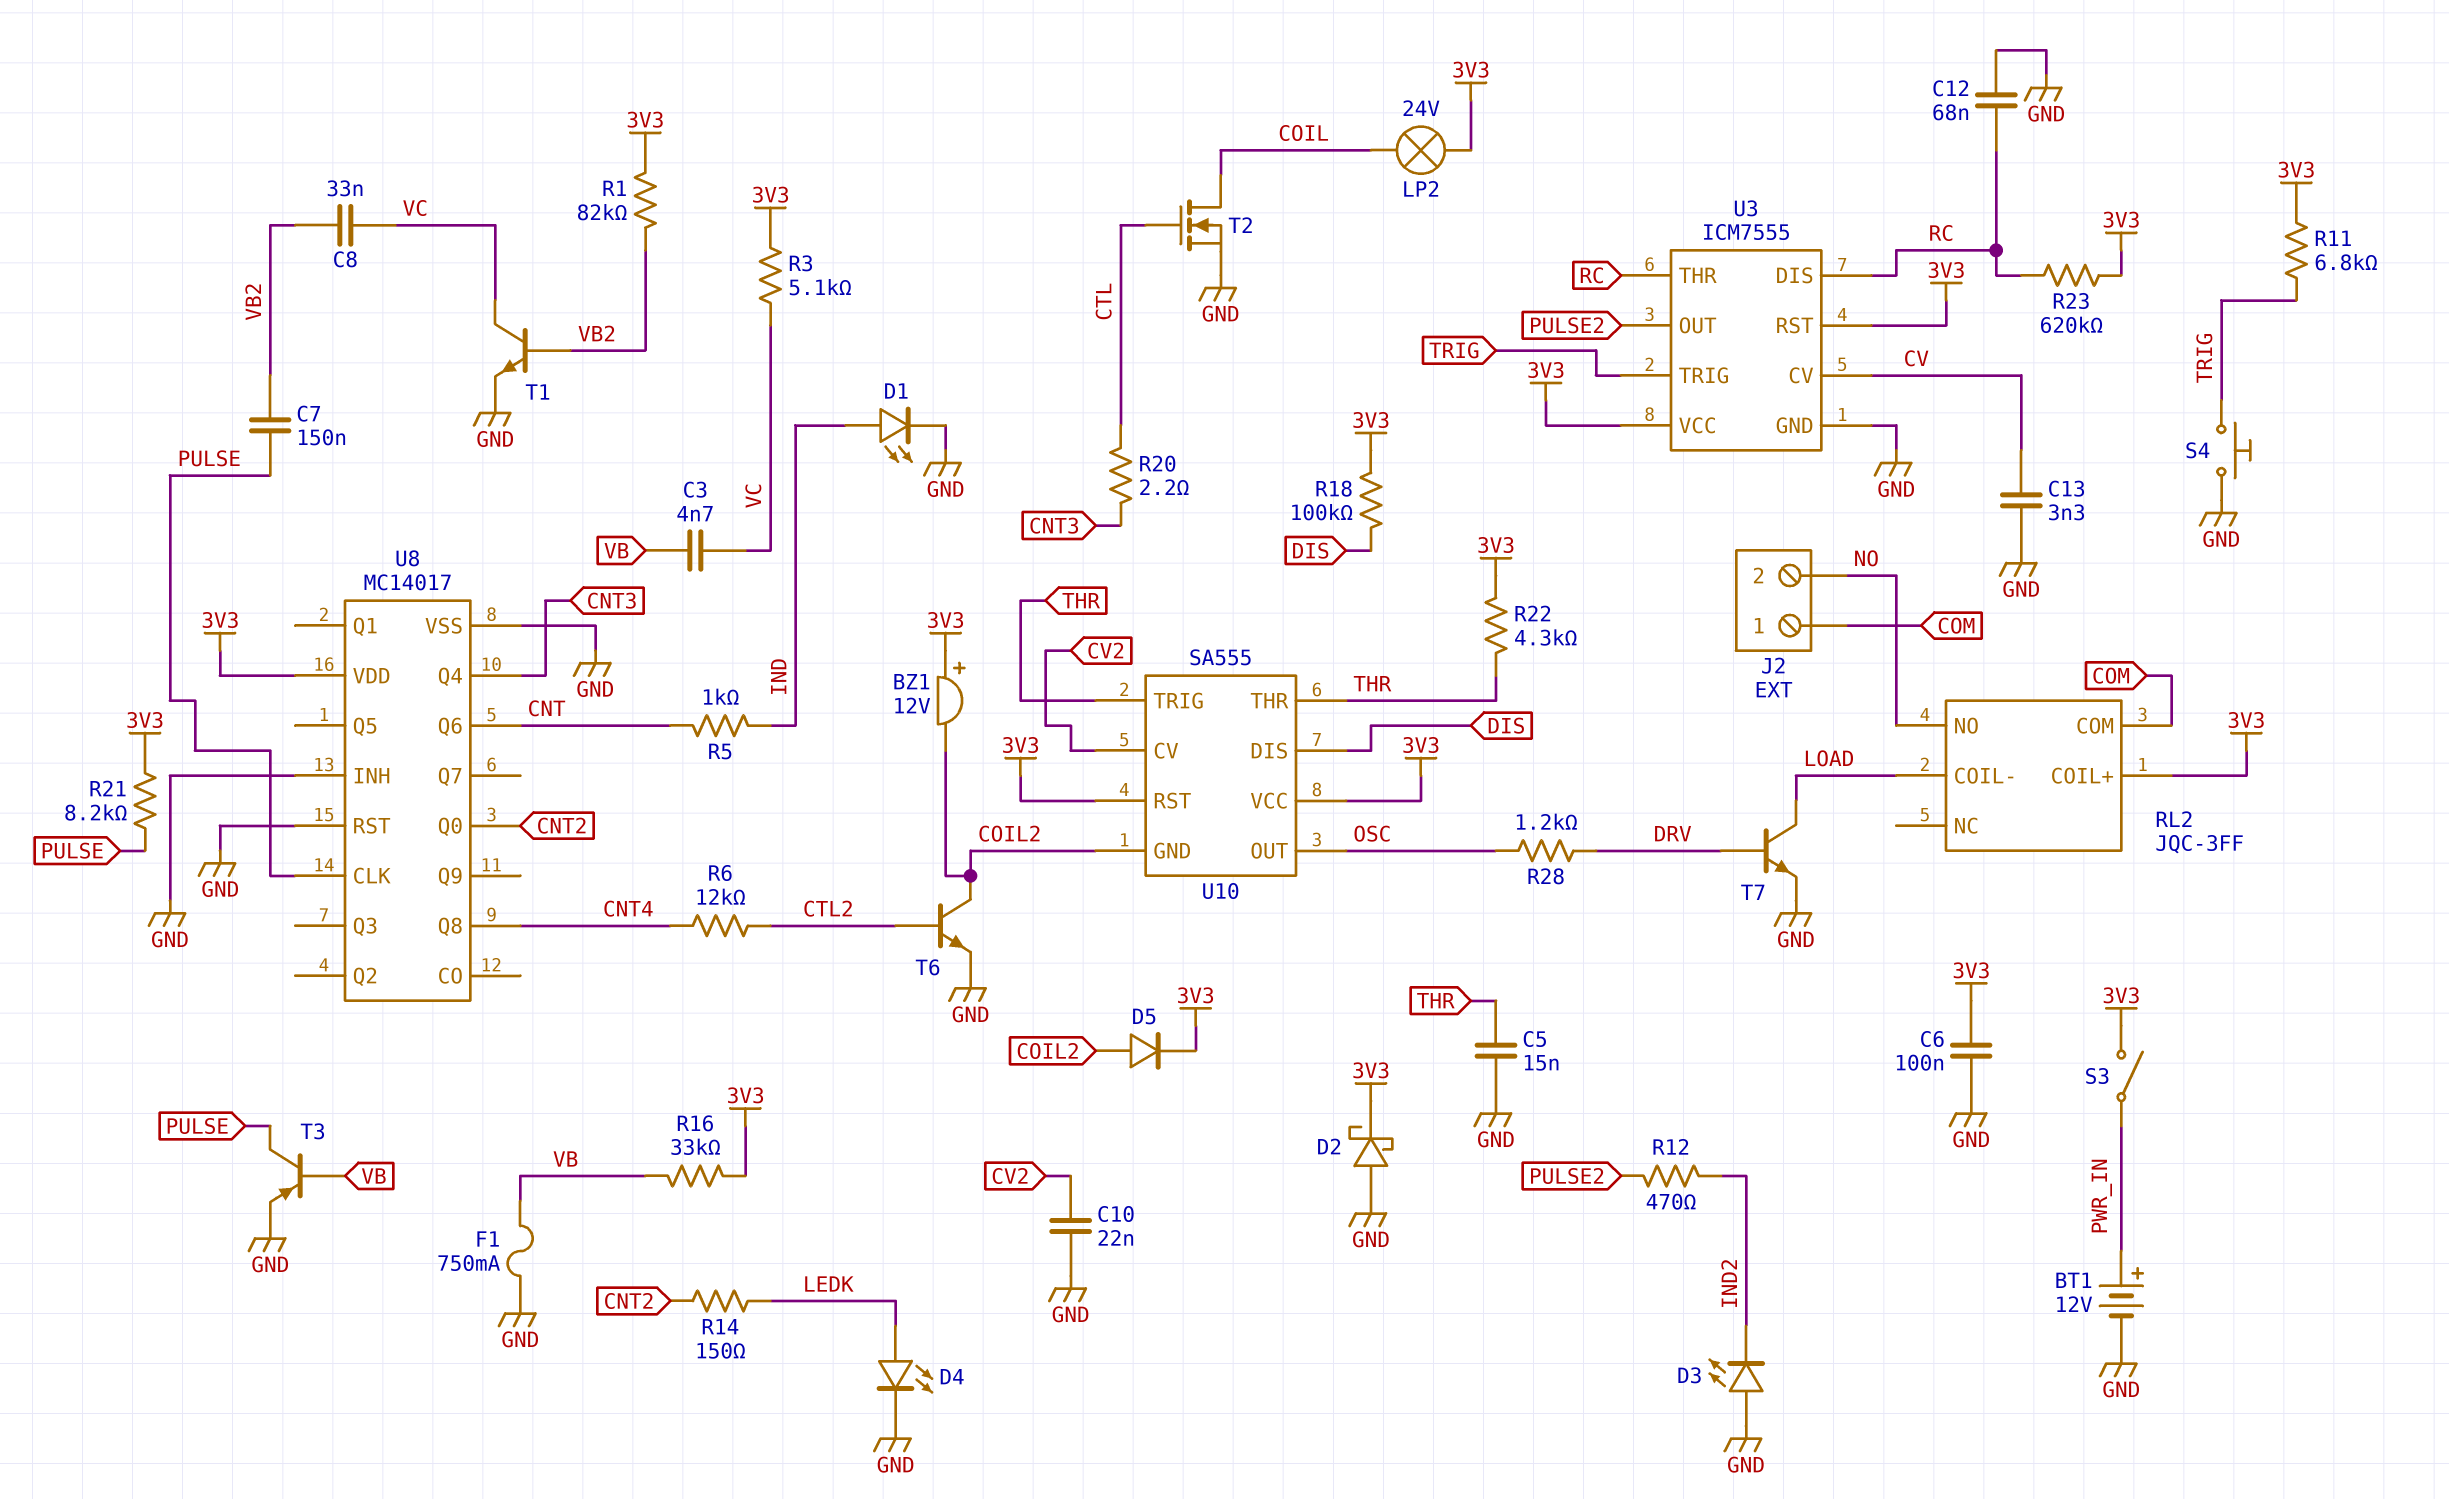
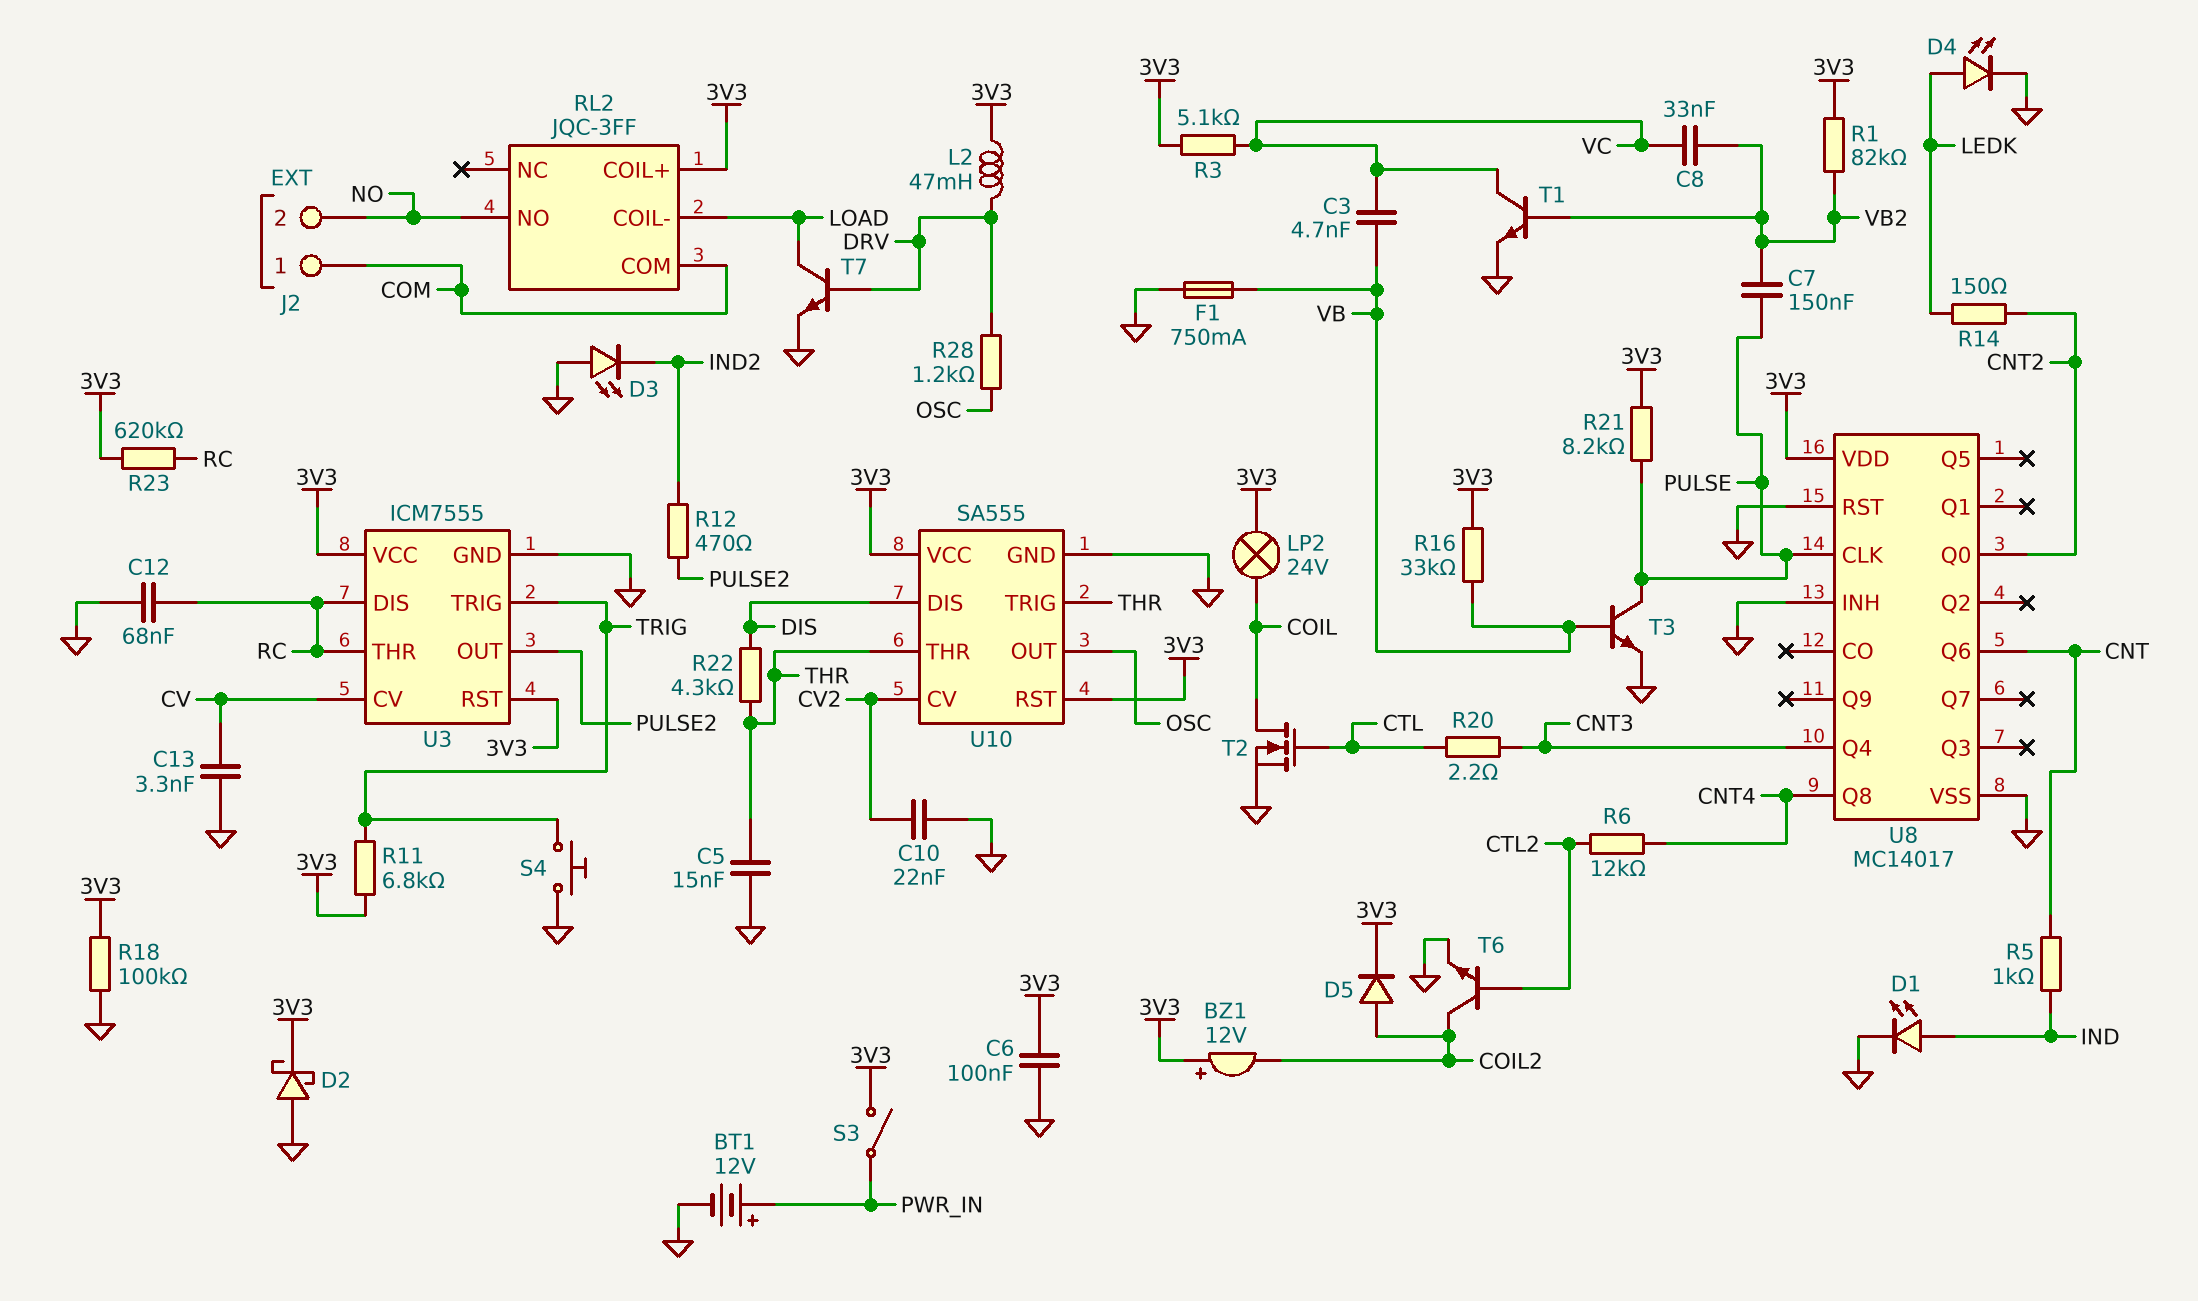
L2: none -> 47mH (3V3, DRV)
R18: 100k (3V3, DIS) -> 100k (3V3, GND)
R22: 4.3k (3V3, THR) -> 4.3k (DIS, THR)
T3: PNP (B VB, C PULSE, E GND) -> NPN (B VB, C PULSE, E GND)
U10 pin GND: COIL2 -> GND

